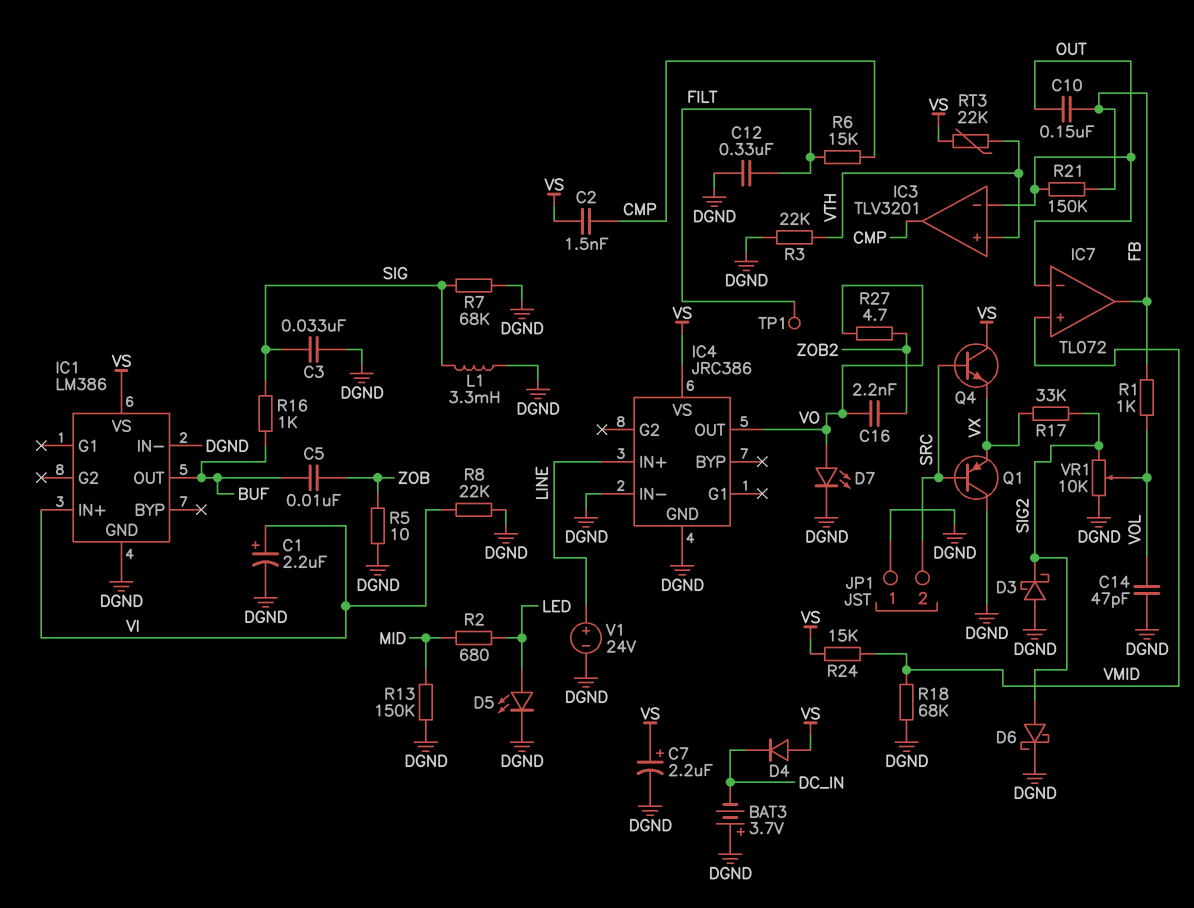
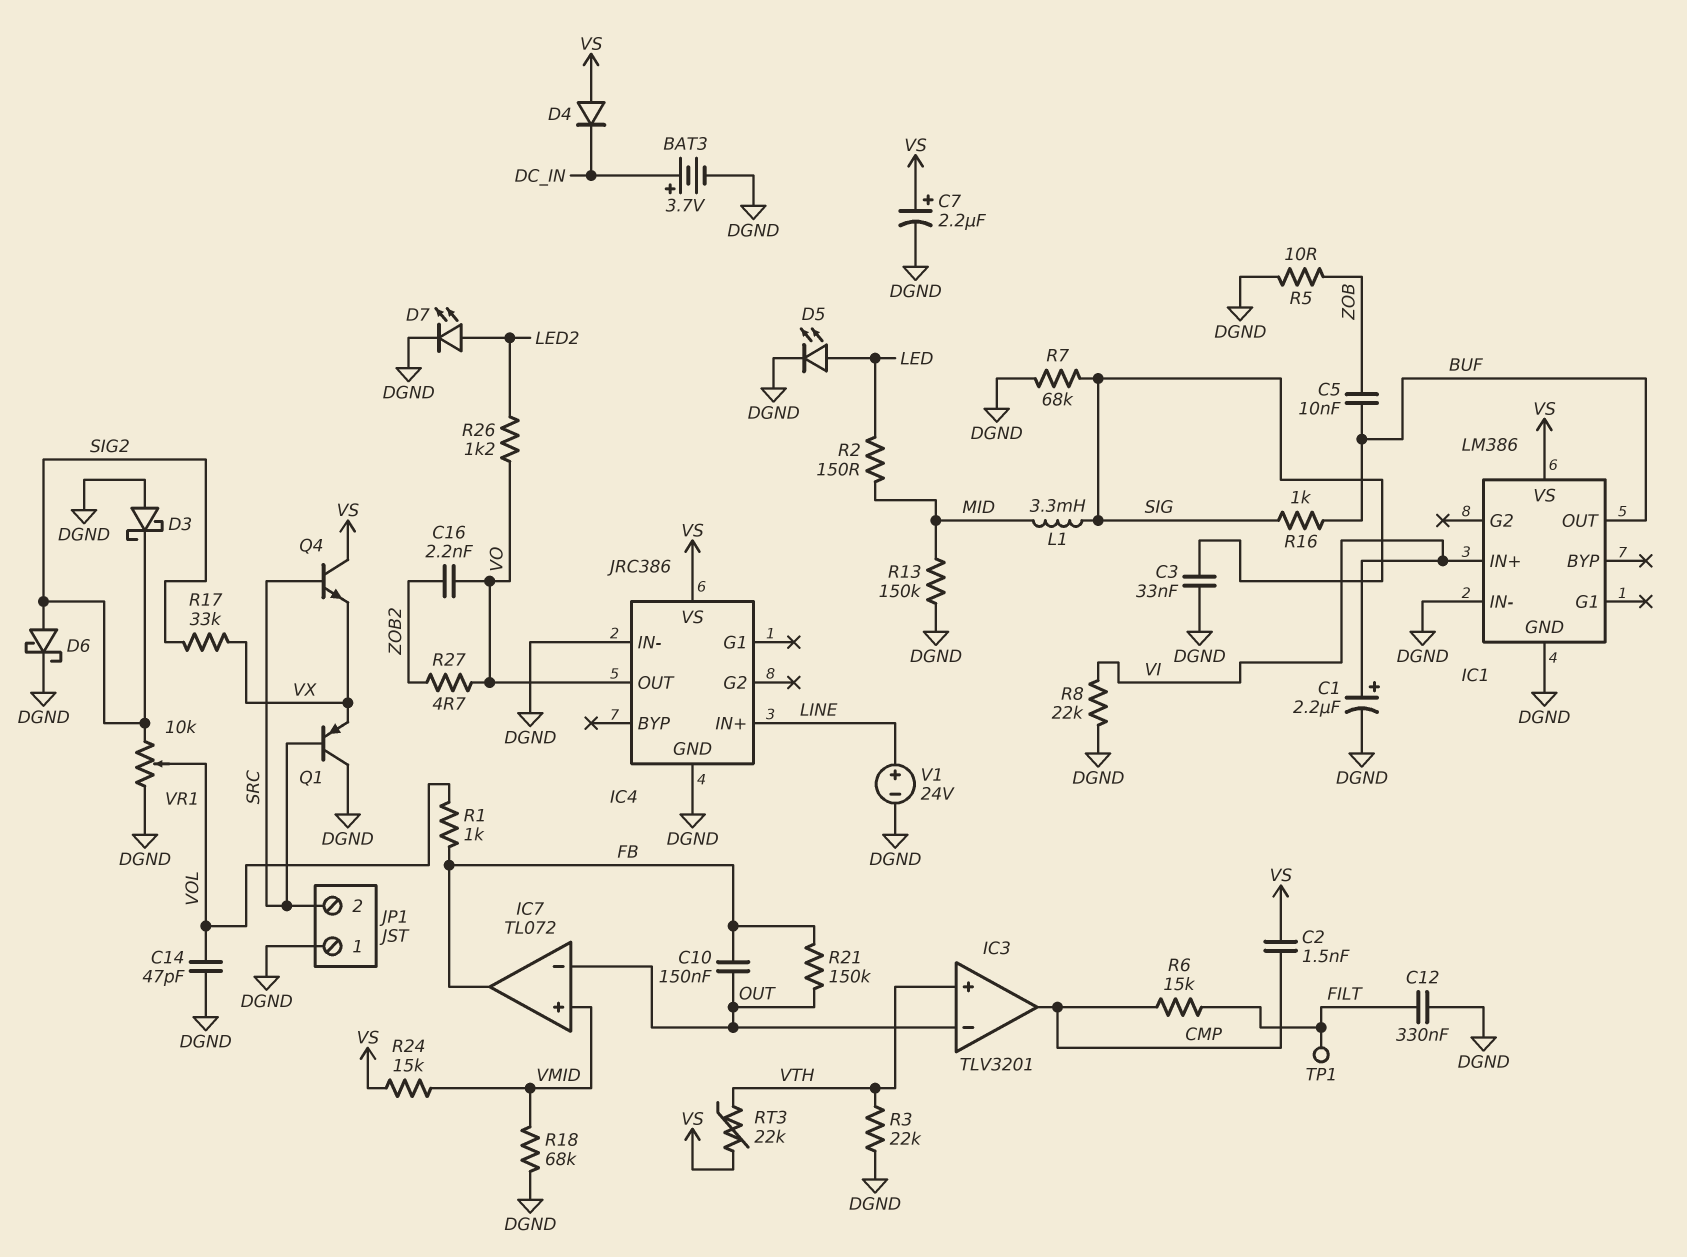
BAT3: 3.7V (plus DGND, minus DC_IN) -> 3.7V (plus DC_IN, minus DGND)
D7: LED (A VO, K DGND) -> LED (A LED2, K DGND)
L1: 3.3mH (DGND, SIG) -> 3.3mH (MID, SIG)
R2: 680 (LED, MID) -> 150 (LED, MID)
R26: none -> 1.2k (LED2, VO)

